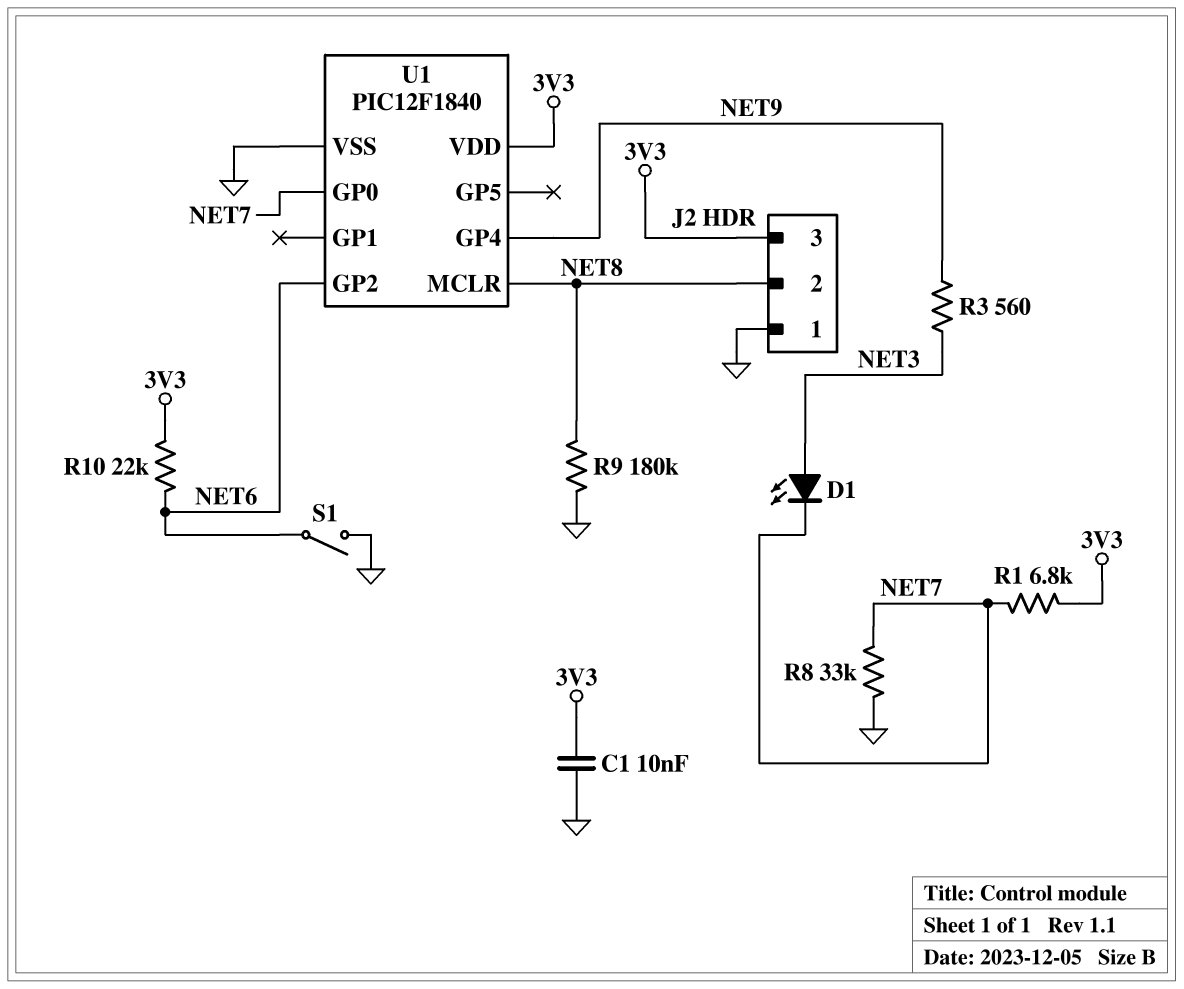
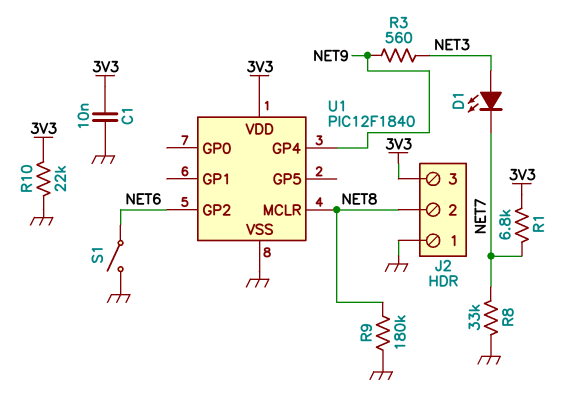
R10: 22k (3V3, NET6) -> 22k (3V3, GND)
U1 pin GP0: NET7 -> none

